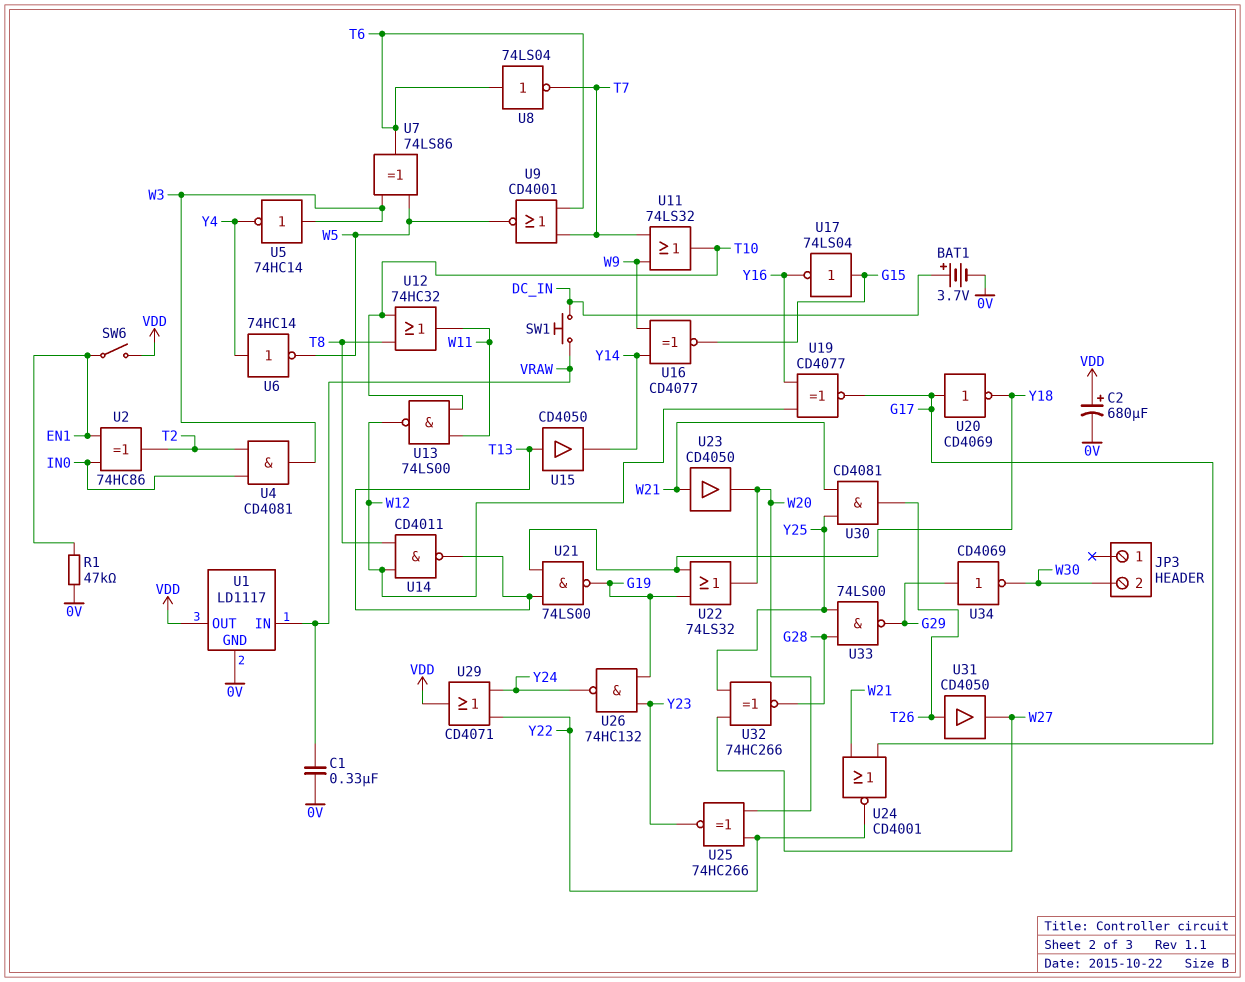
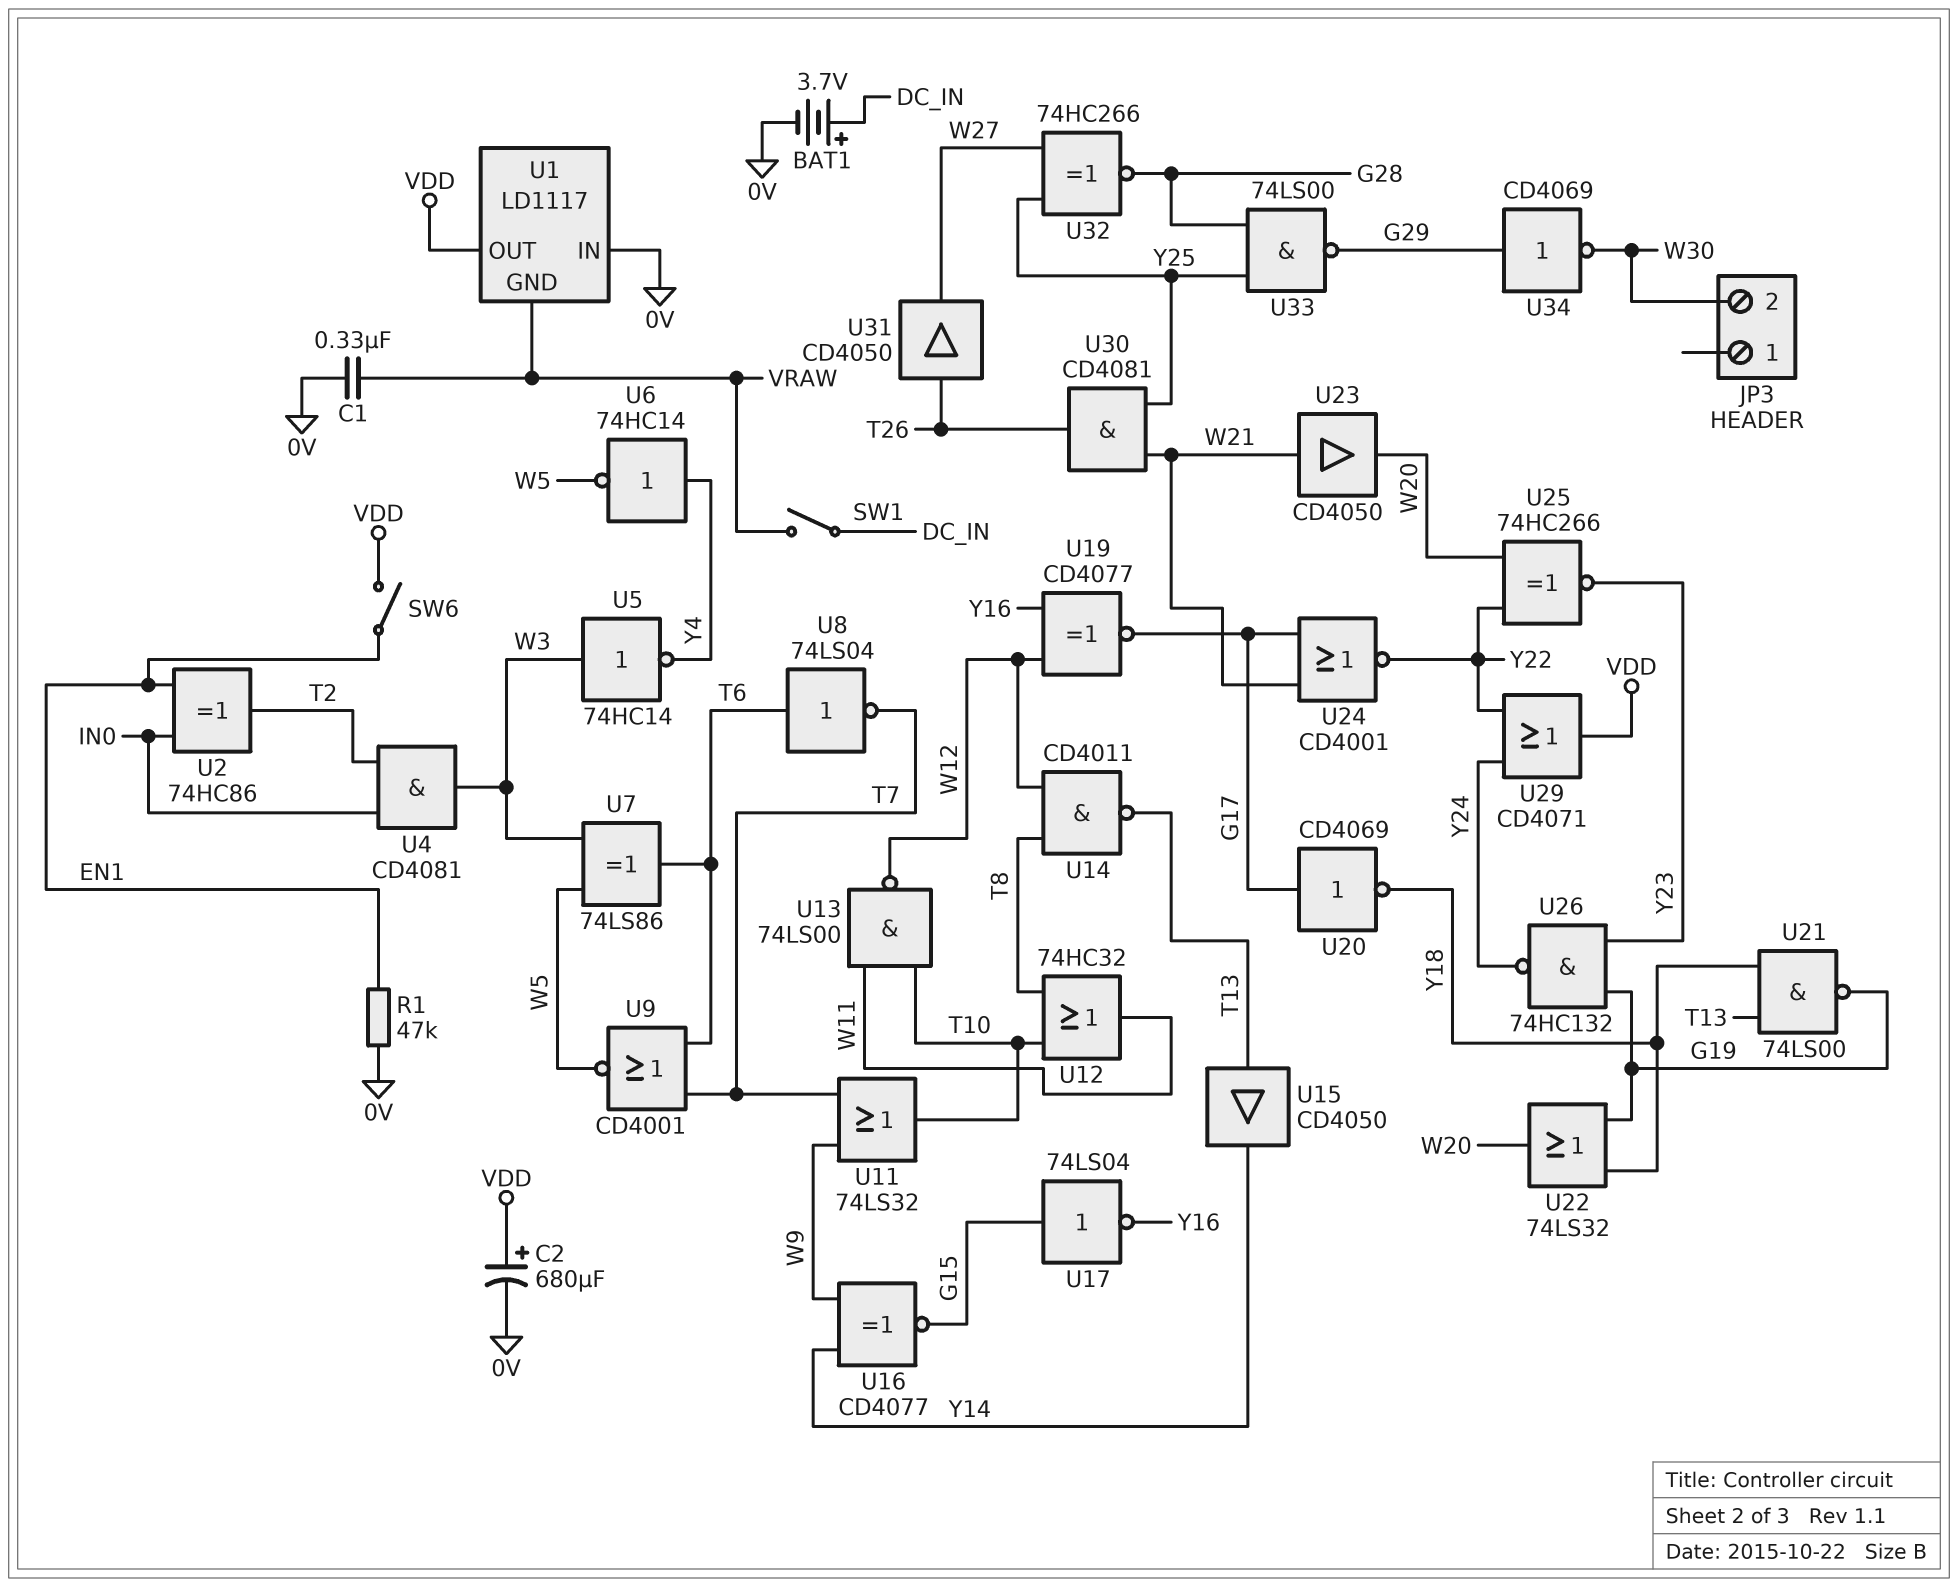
SW1: button (DC_IN, VRAW) -> switch (DC_IN, VRAW)
U1 pin GND: 0V -> VRAW
U1 pin IN: VRAW -> 0V

